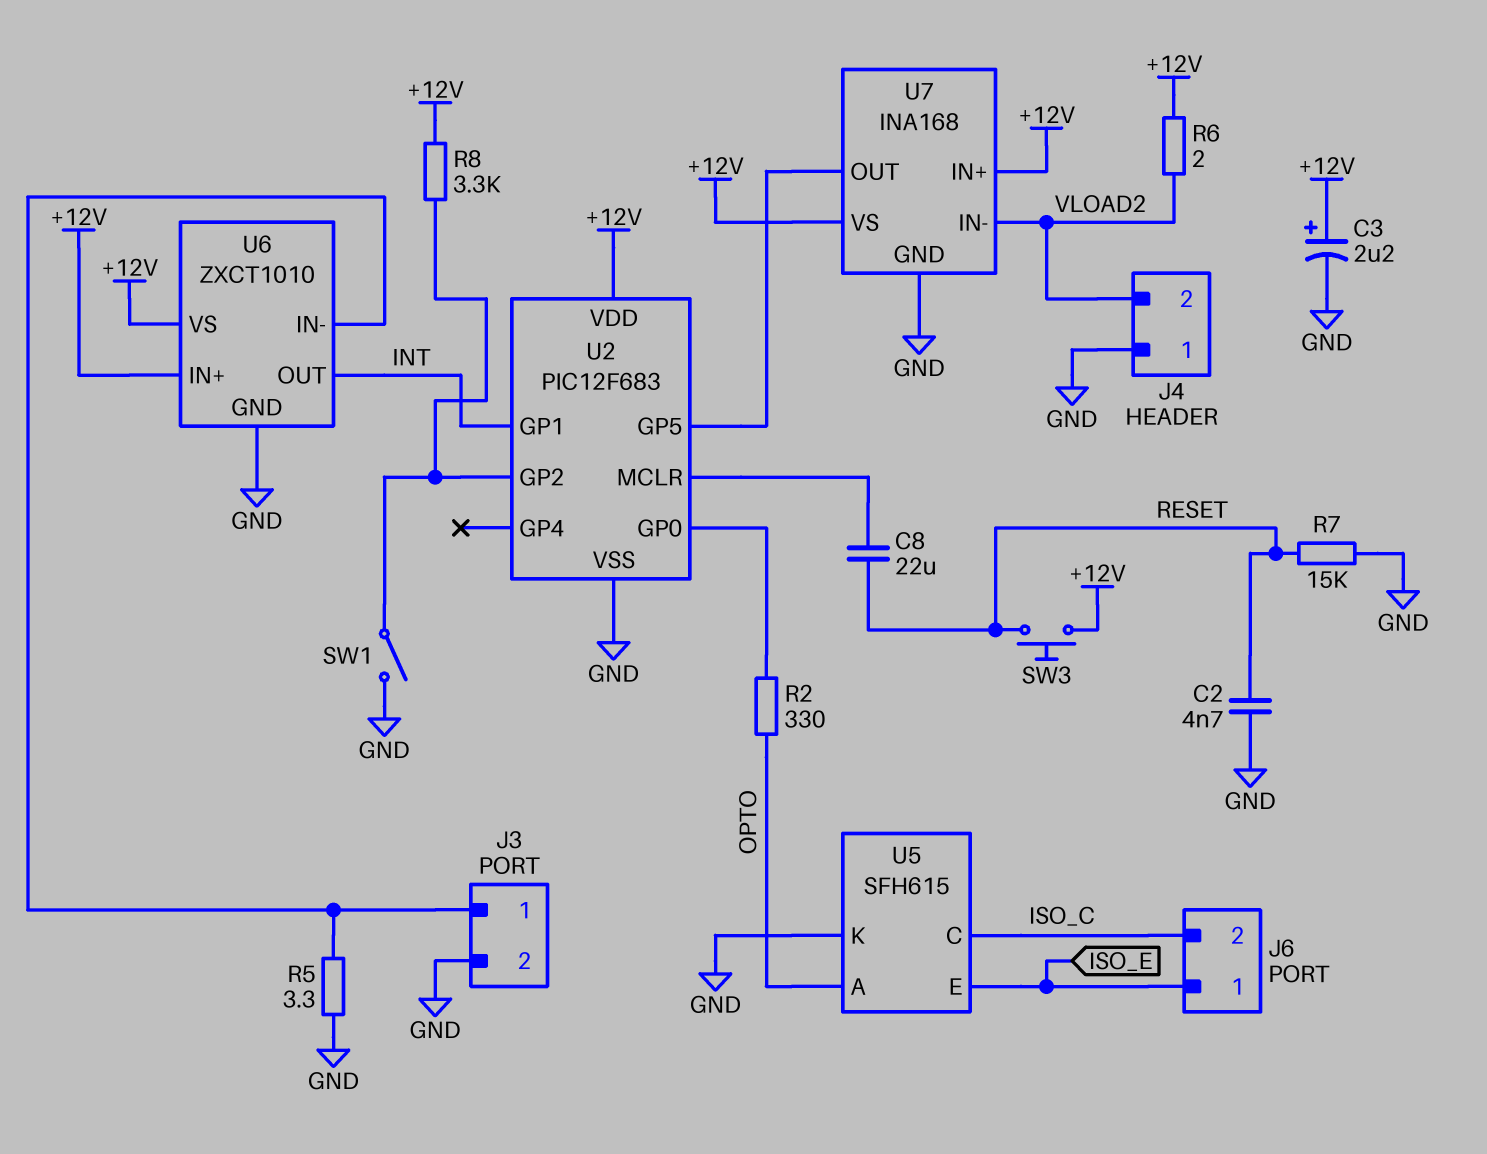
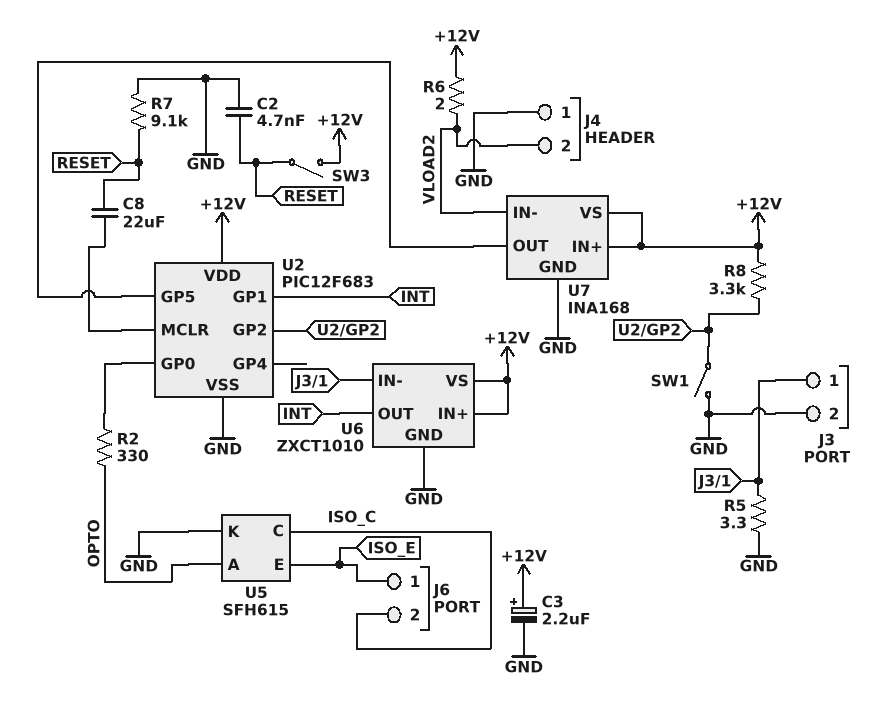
R7: 15k (GND, RESET) -> 9.1k (GND, RESET)
SW3: button (+12V, RESET) -> switch (+12V, RESET)

